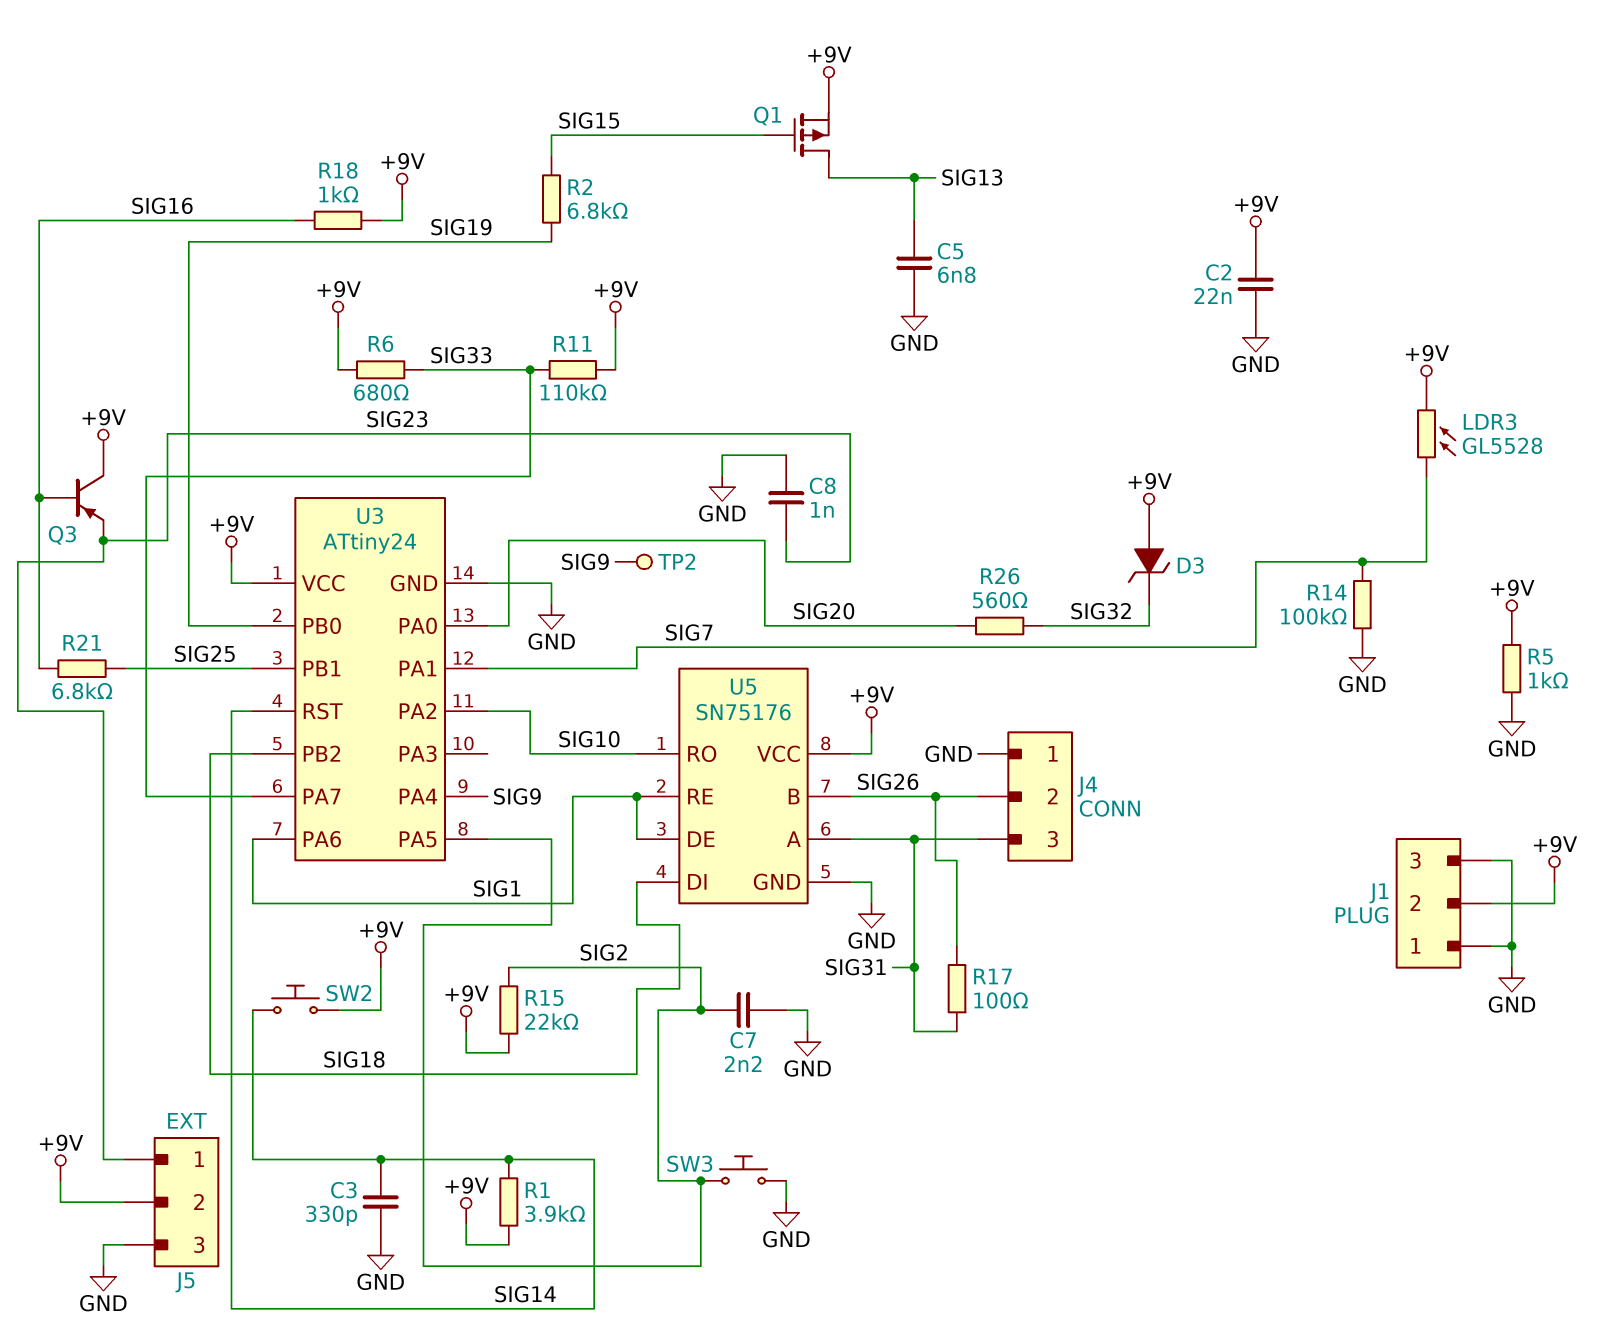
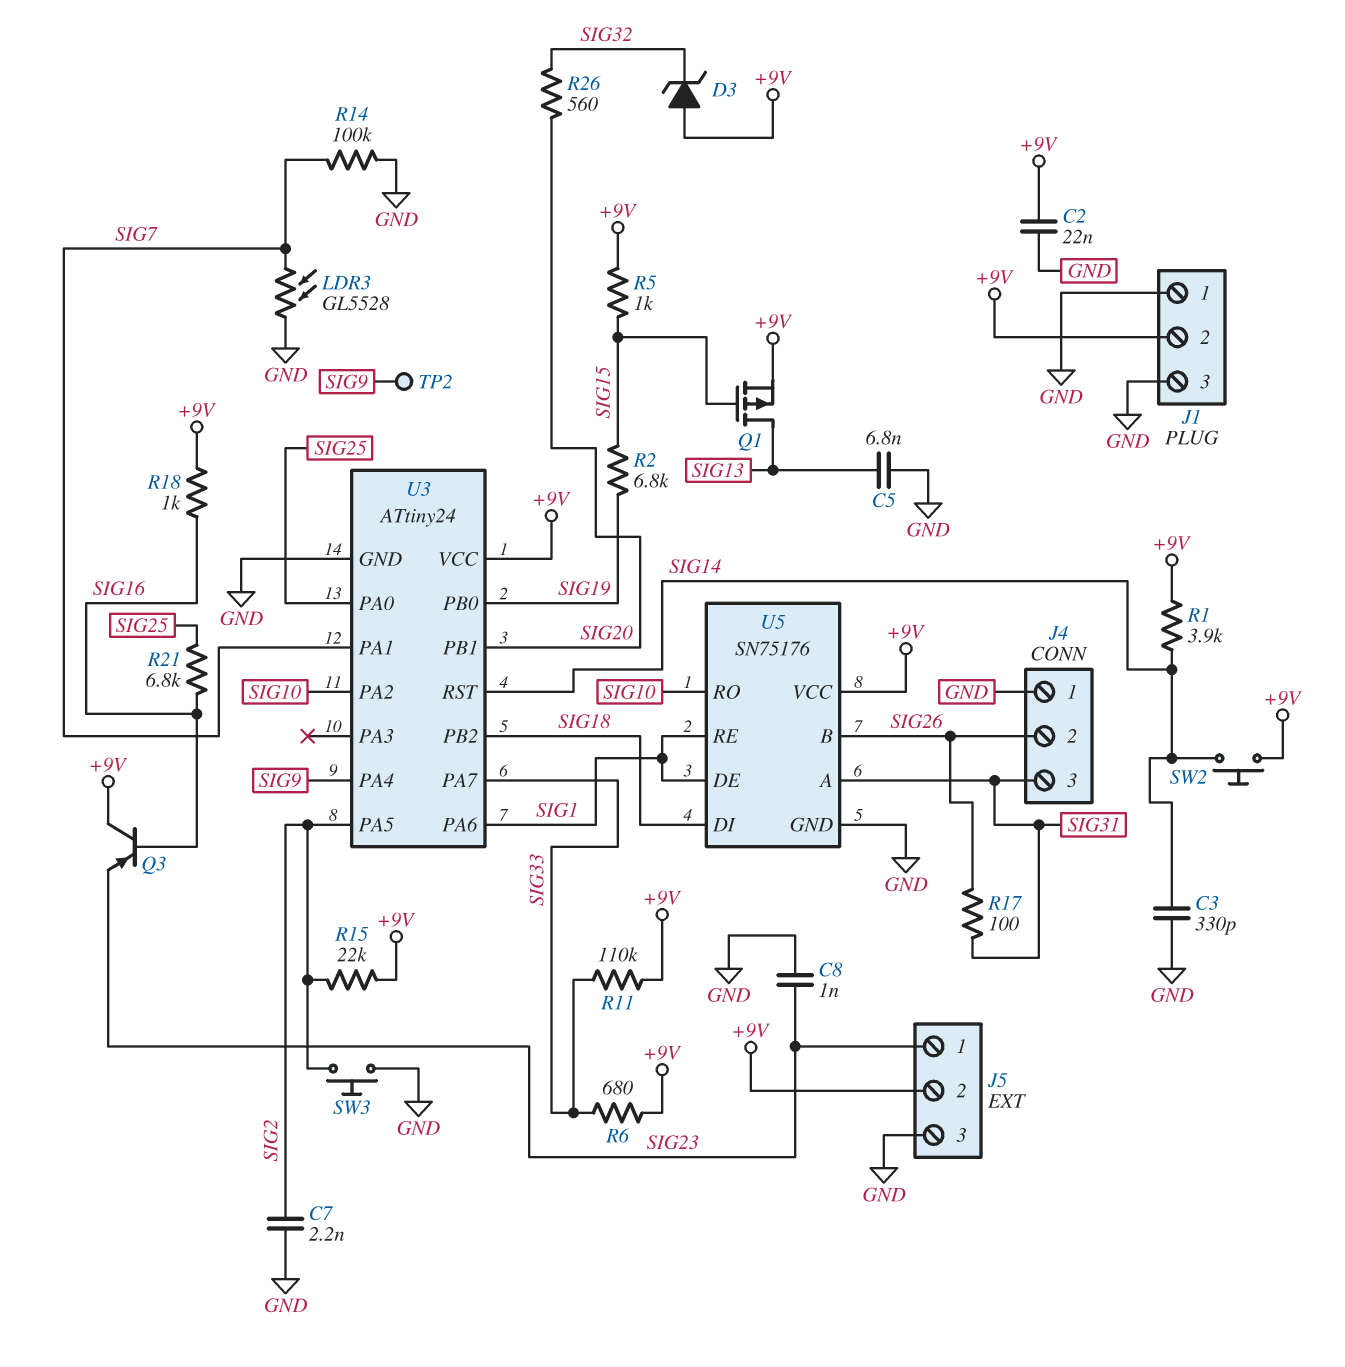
LDR3: GL5528 (+9V, SIG7) -> GL5528 (GND, SIG7)
R5: 1k (+9V, GND) -> 1k (+9V, SIG15)
U3 pin PA0: SIG20 -> SIG25
U3 pin PB1: SIG25 -> SIG20

